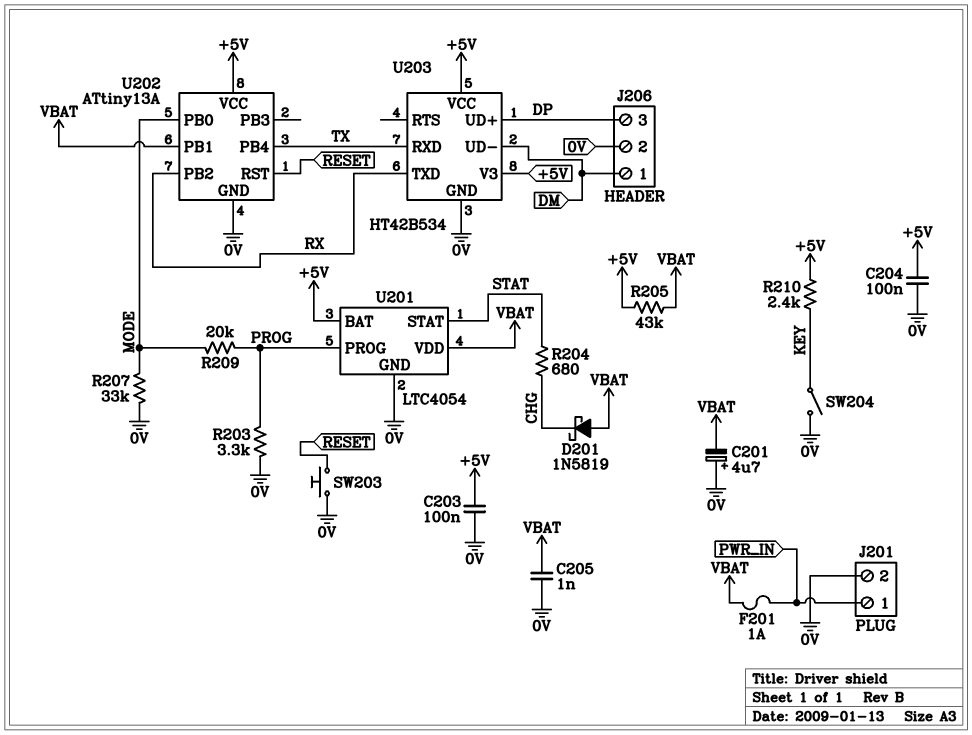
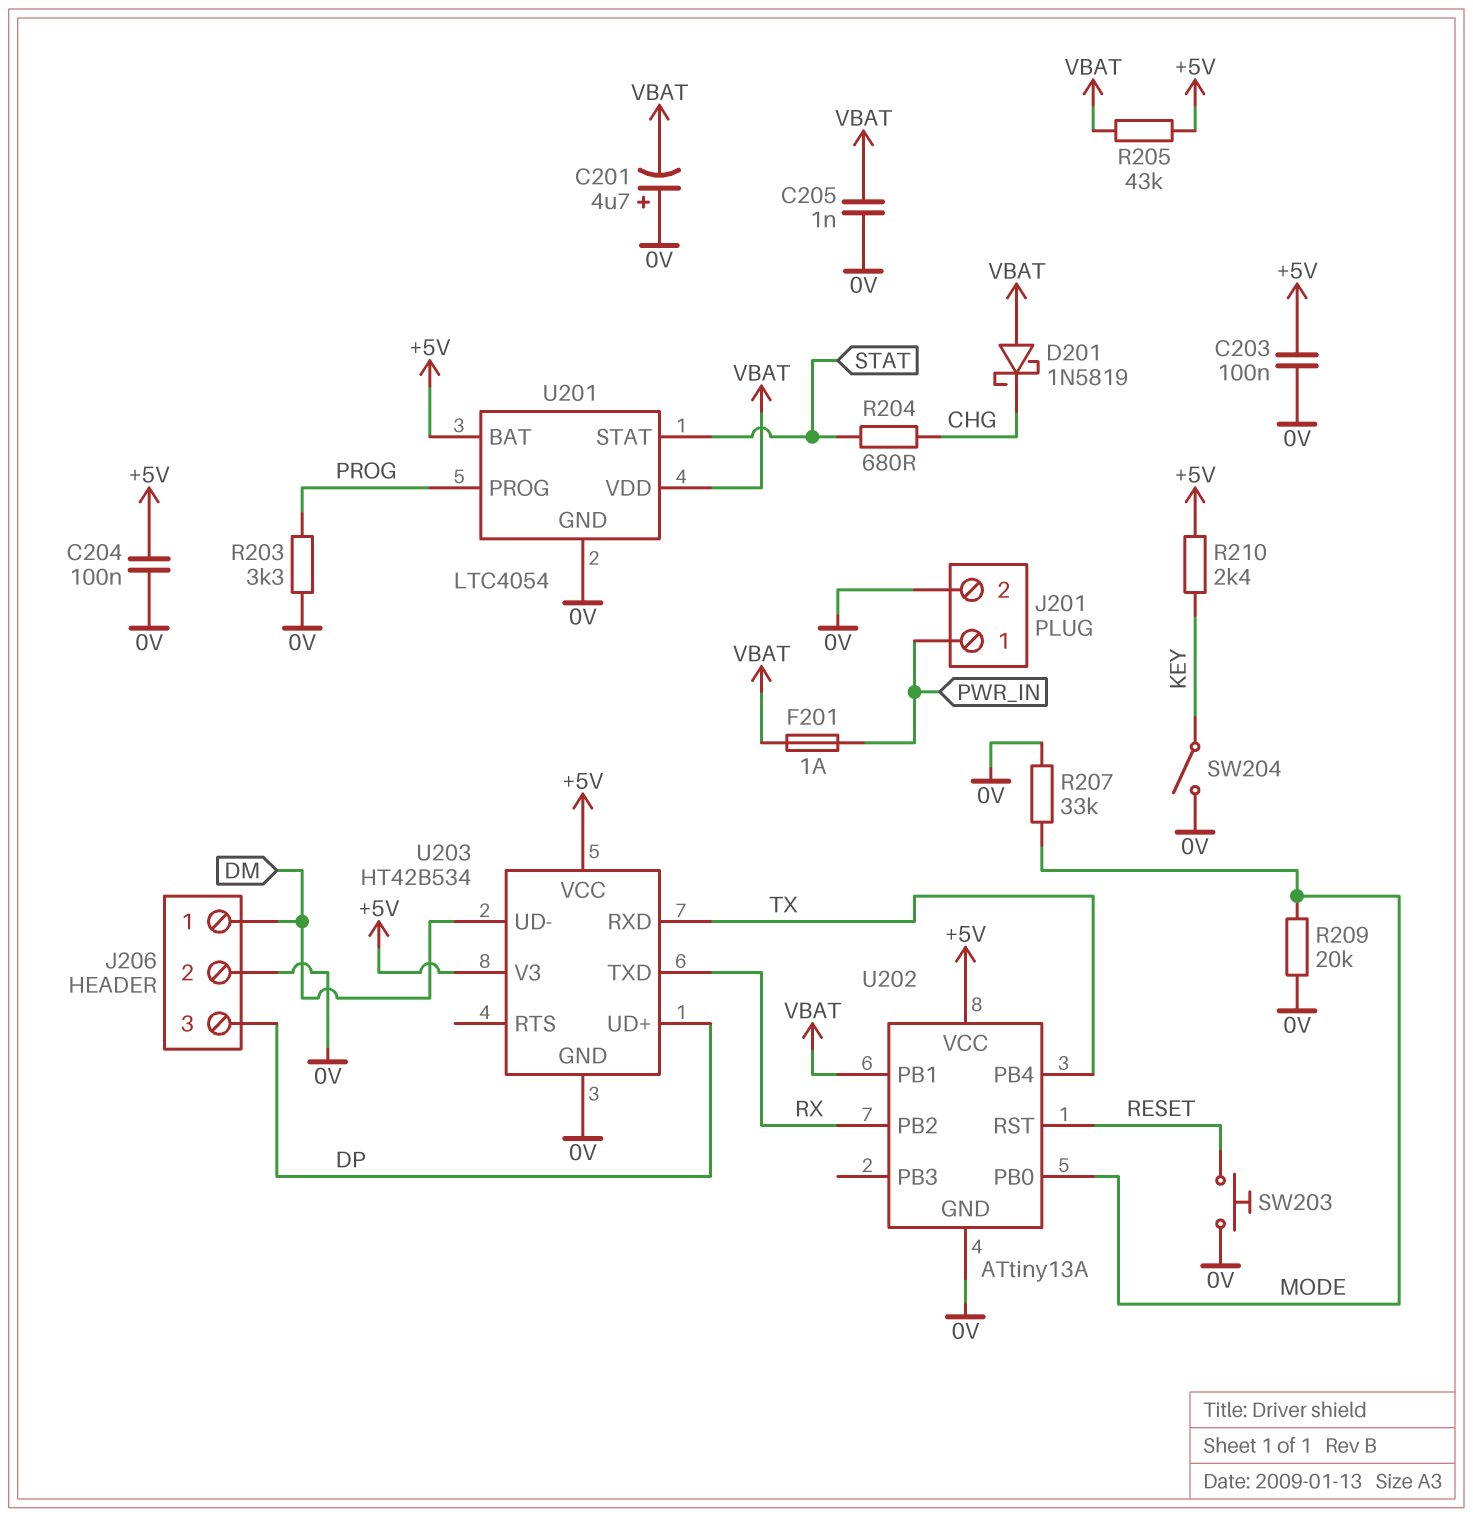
R209: 20k (MODE, PROG) -> 20k (0V, MODE)

